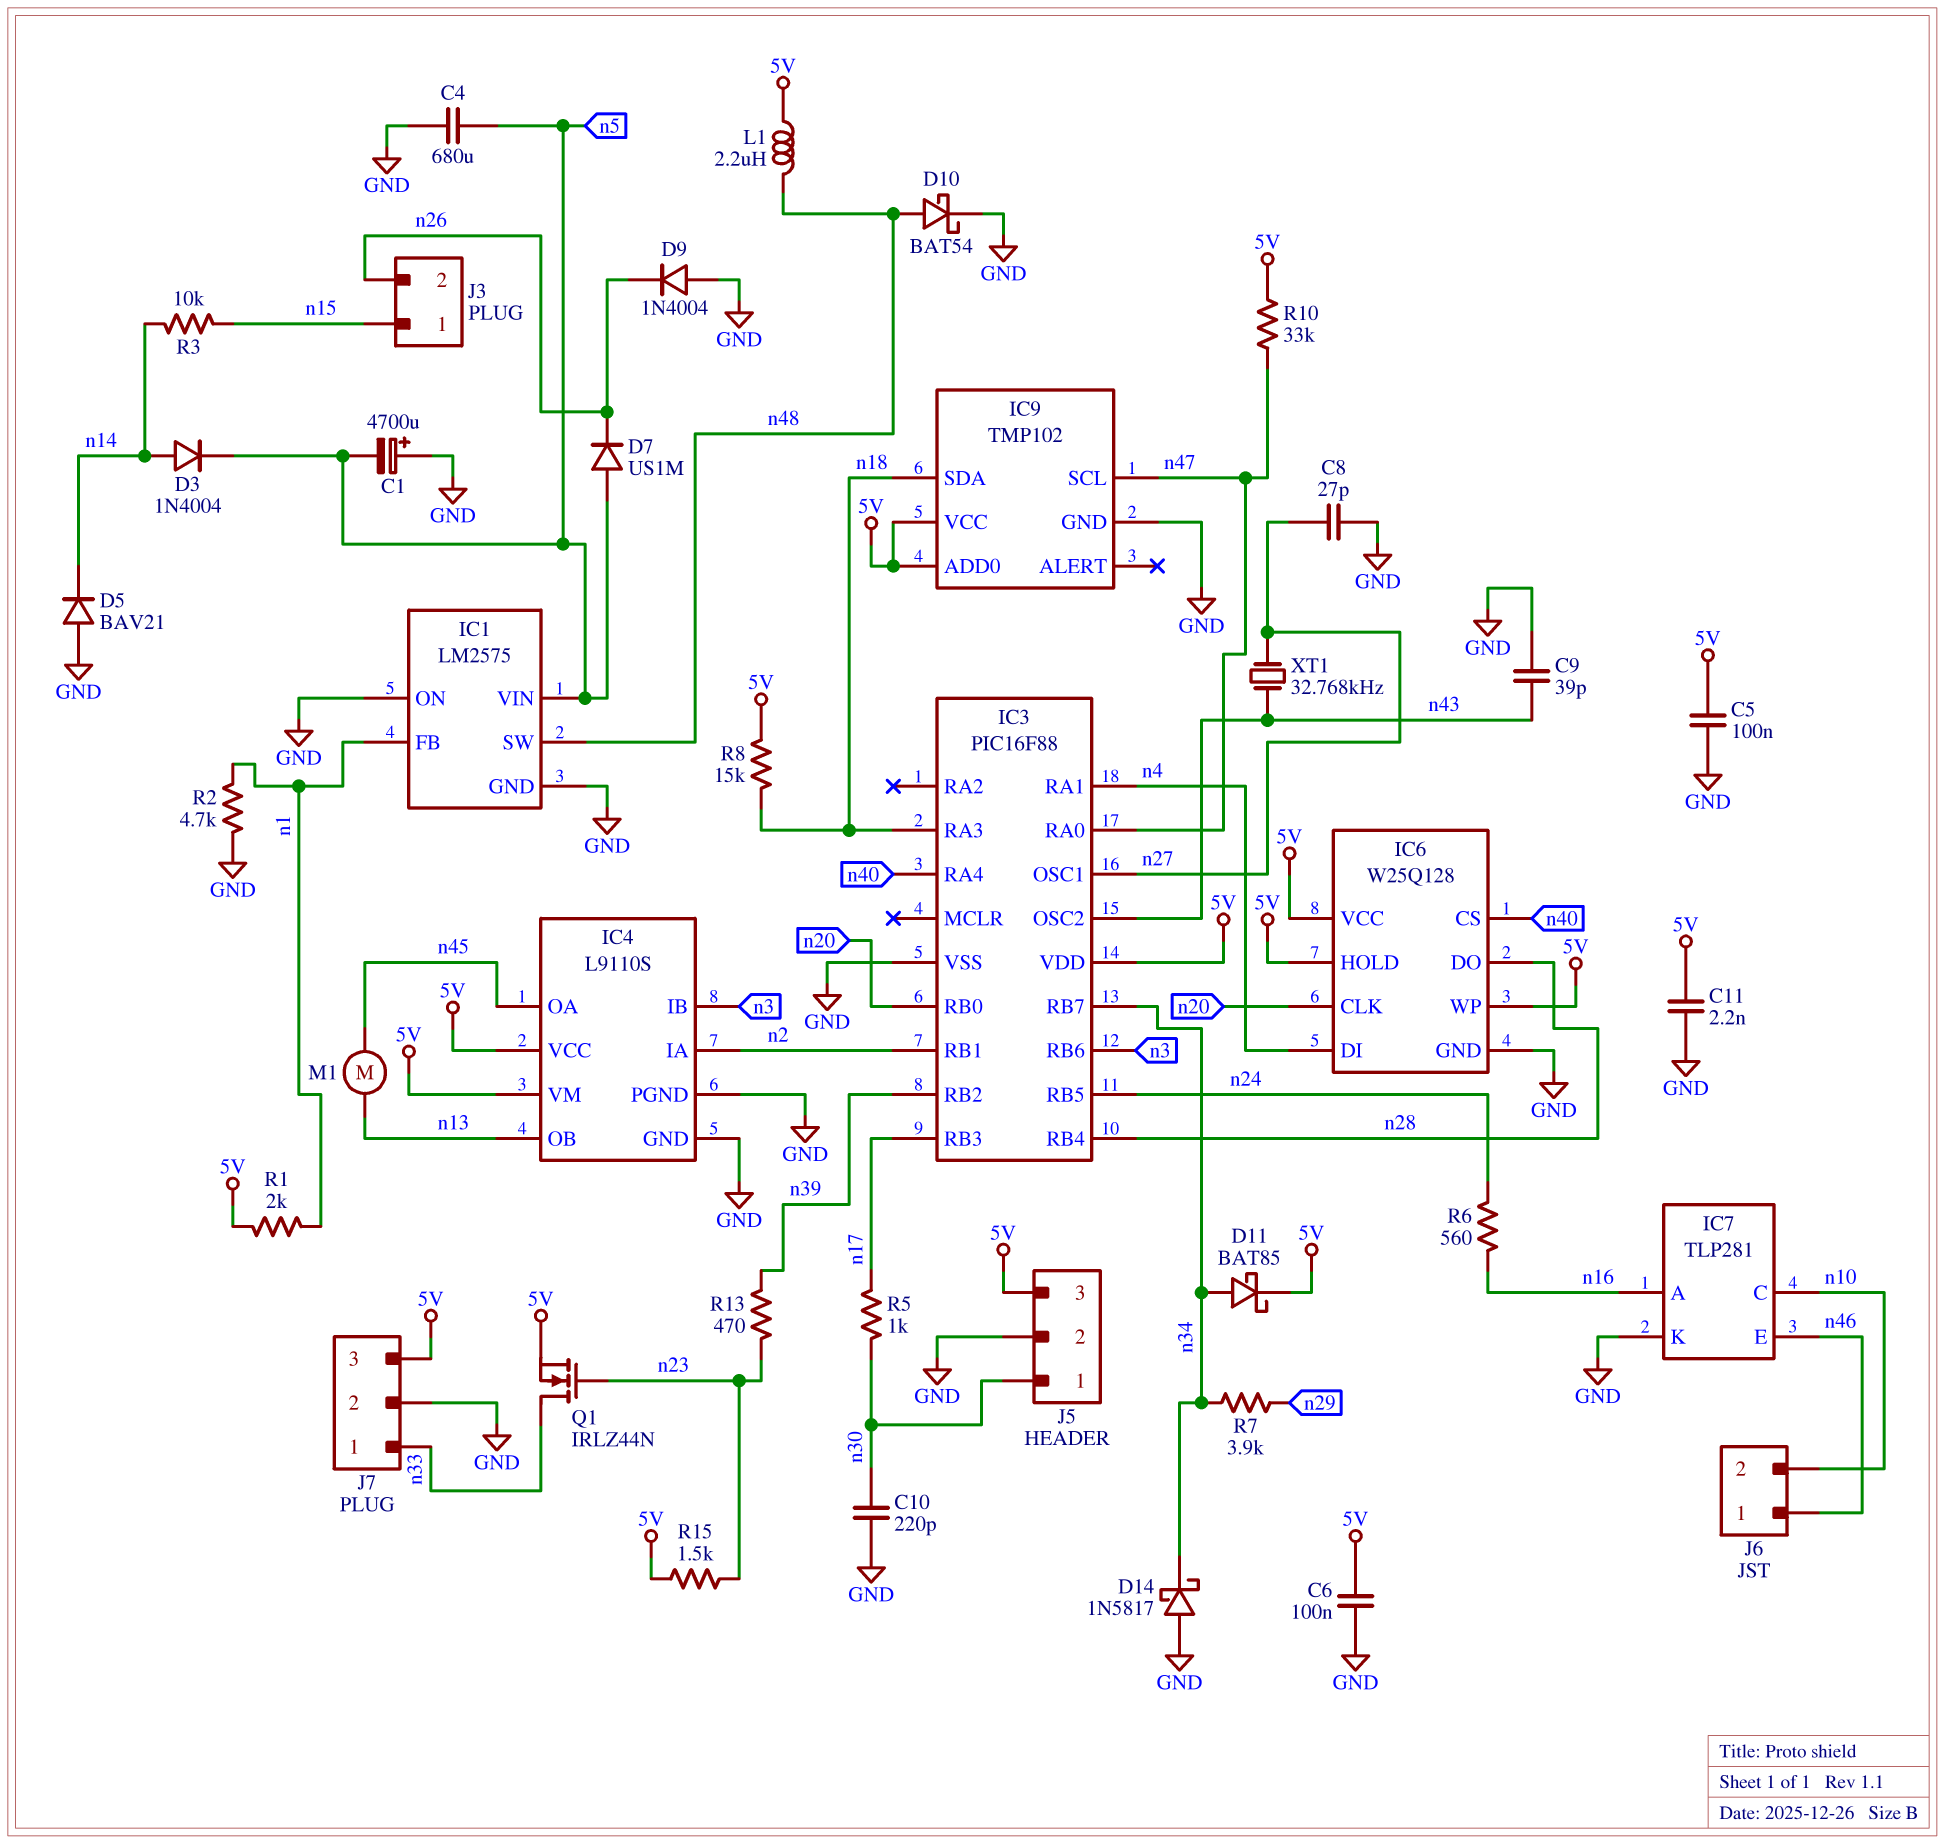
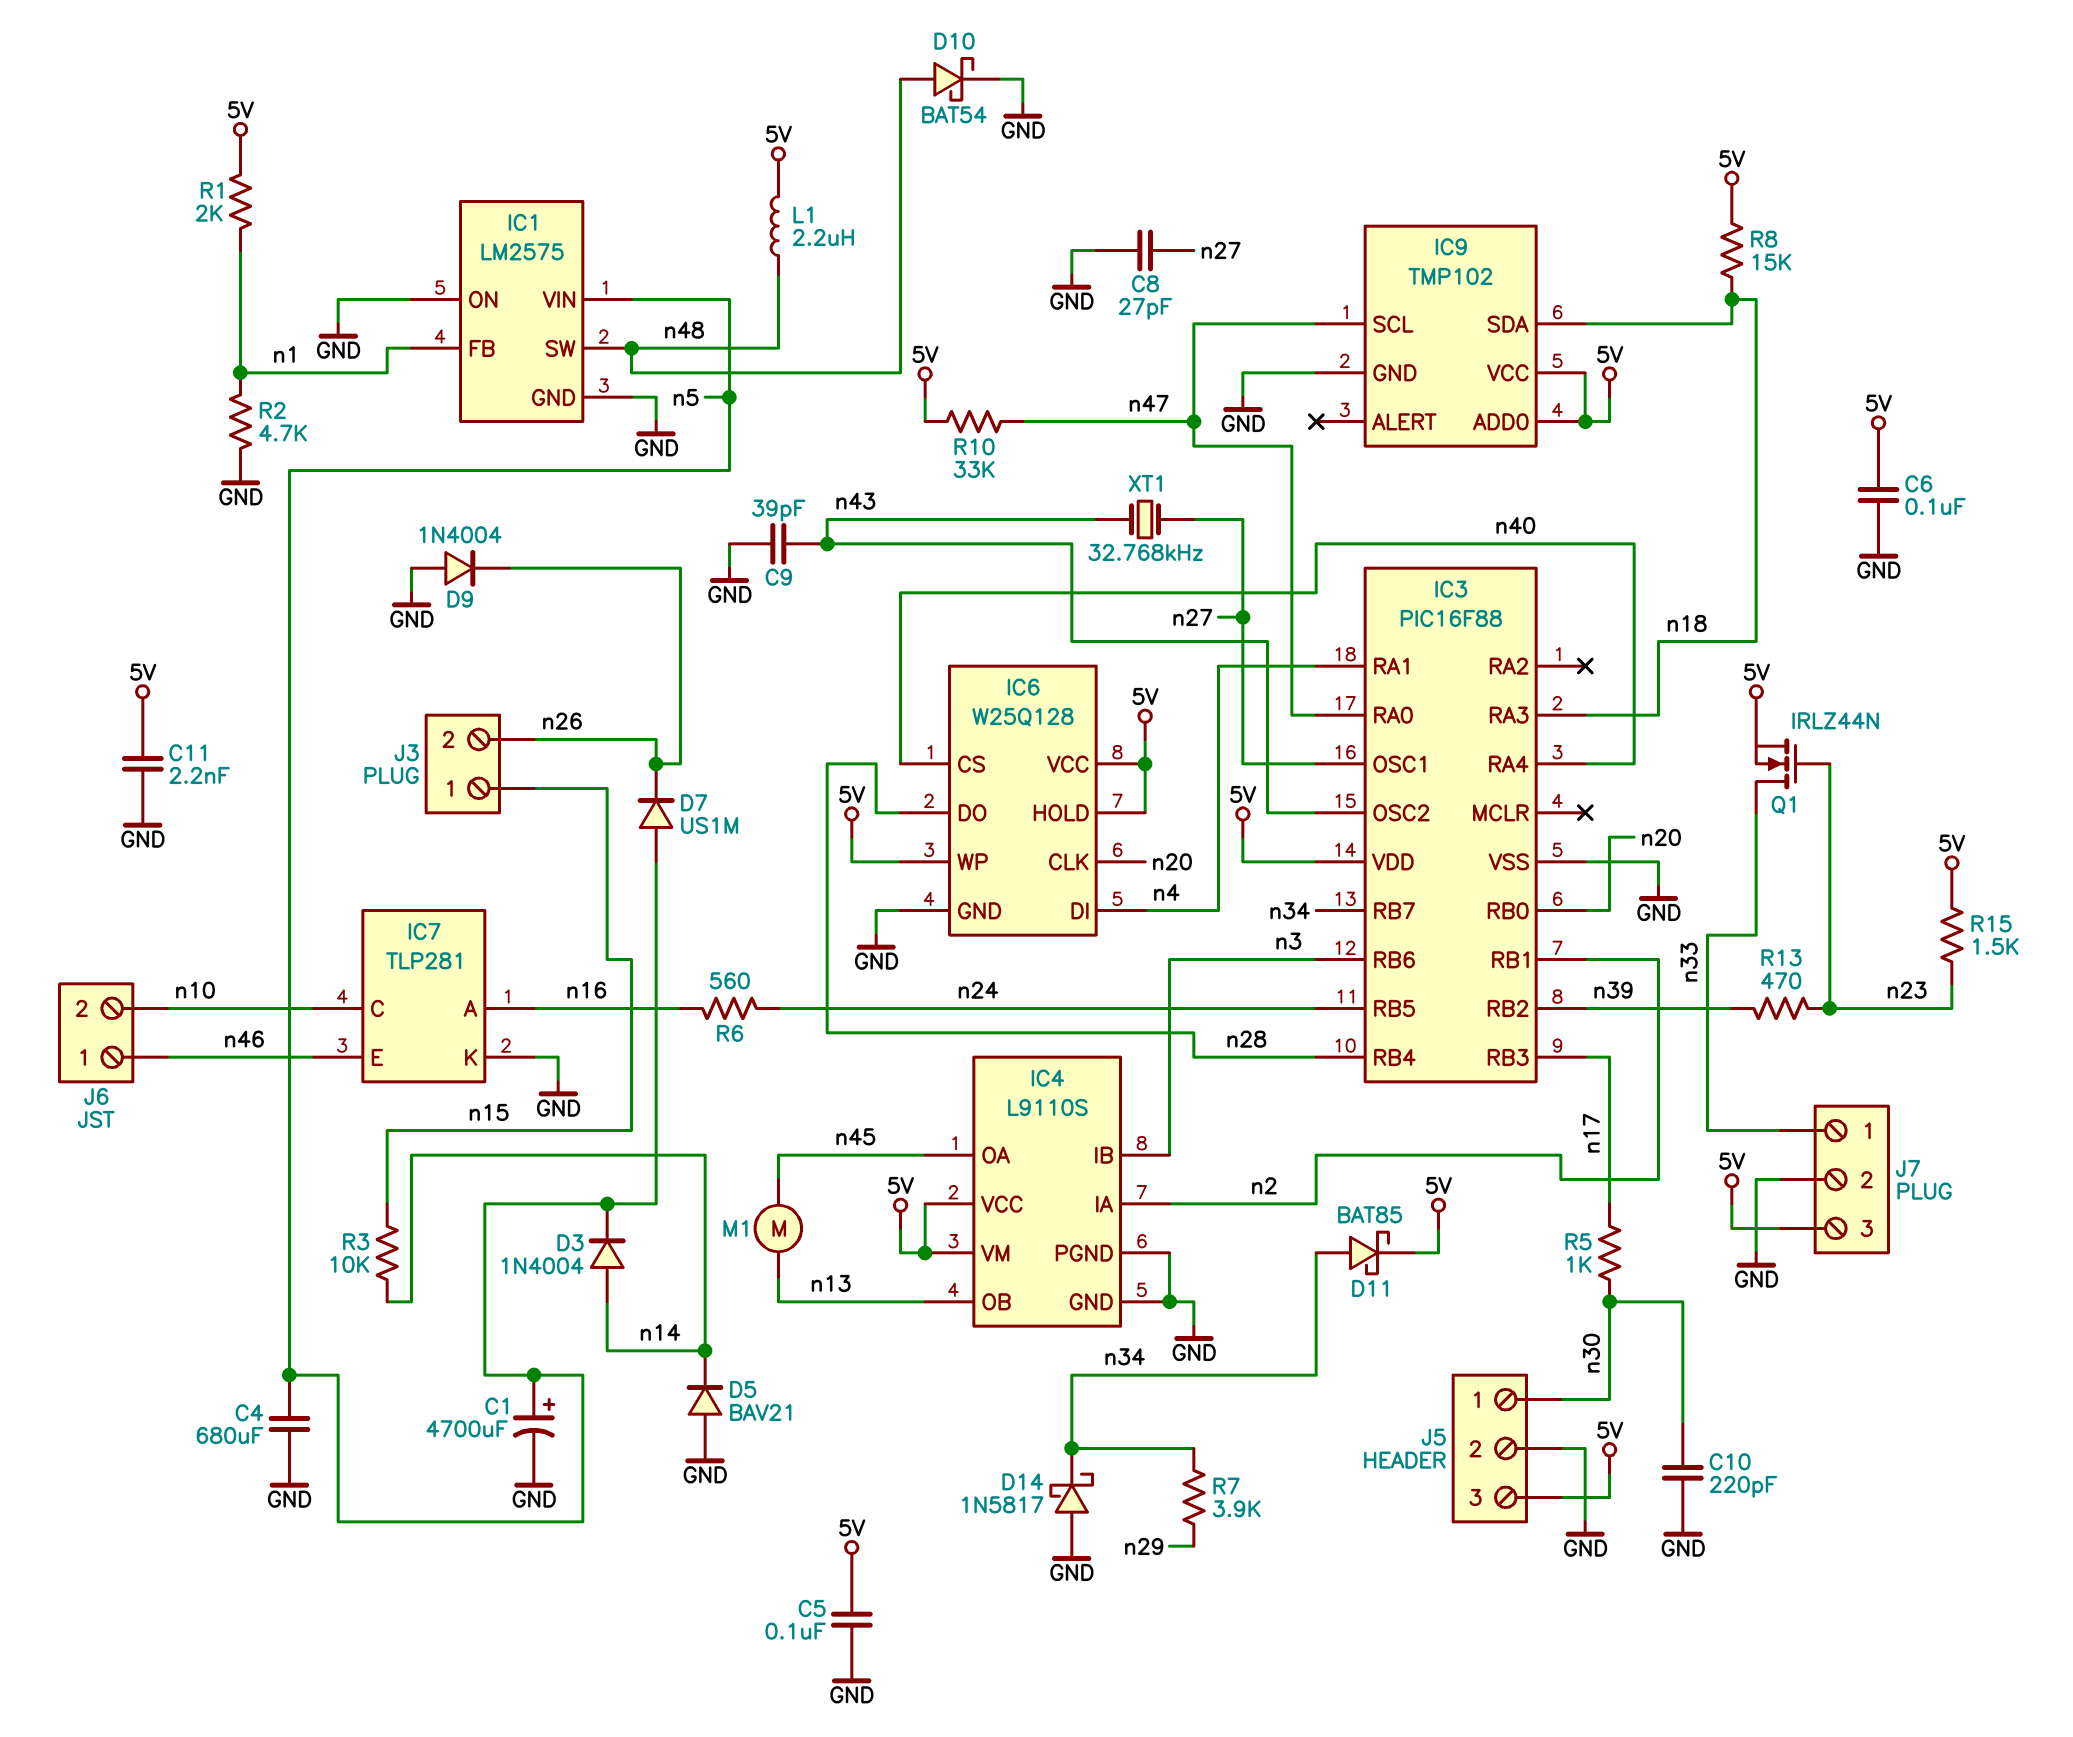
C1: 4700uF (plus GND, minus n5) -> 4700uF (plus n5, minus GND)

